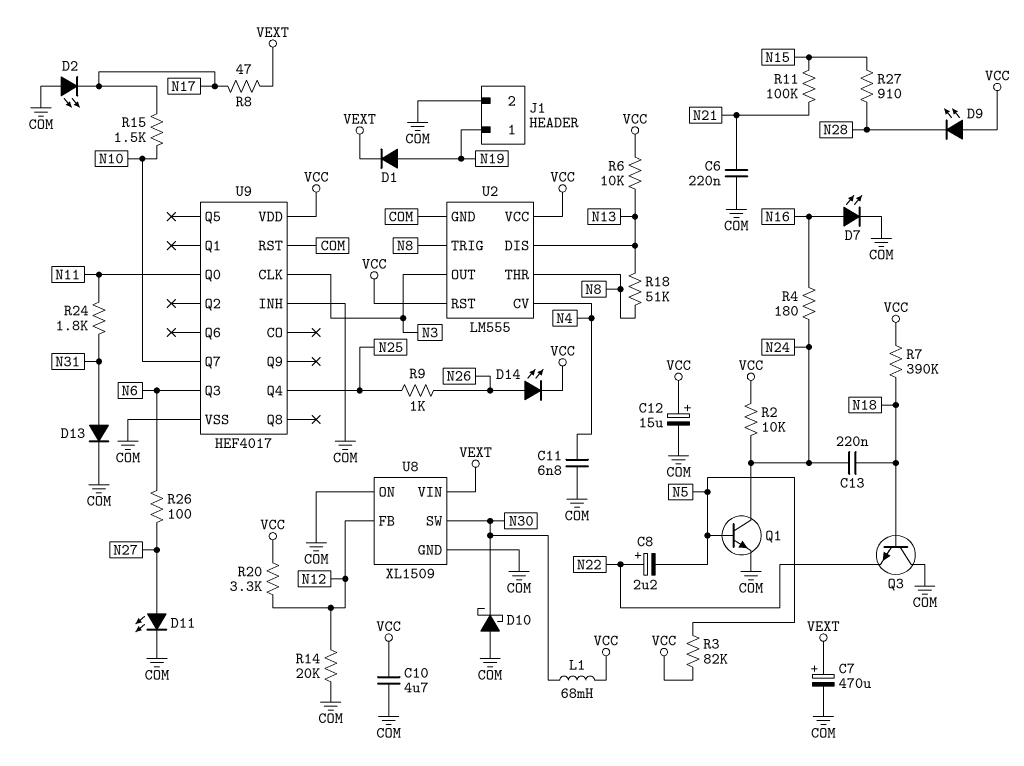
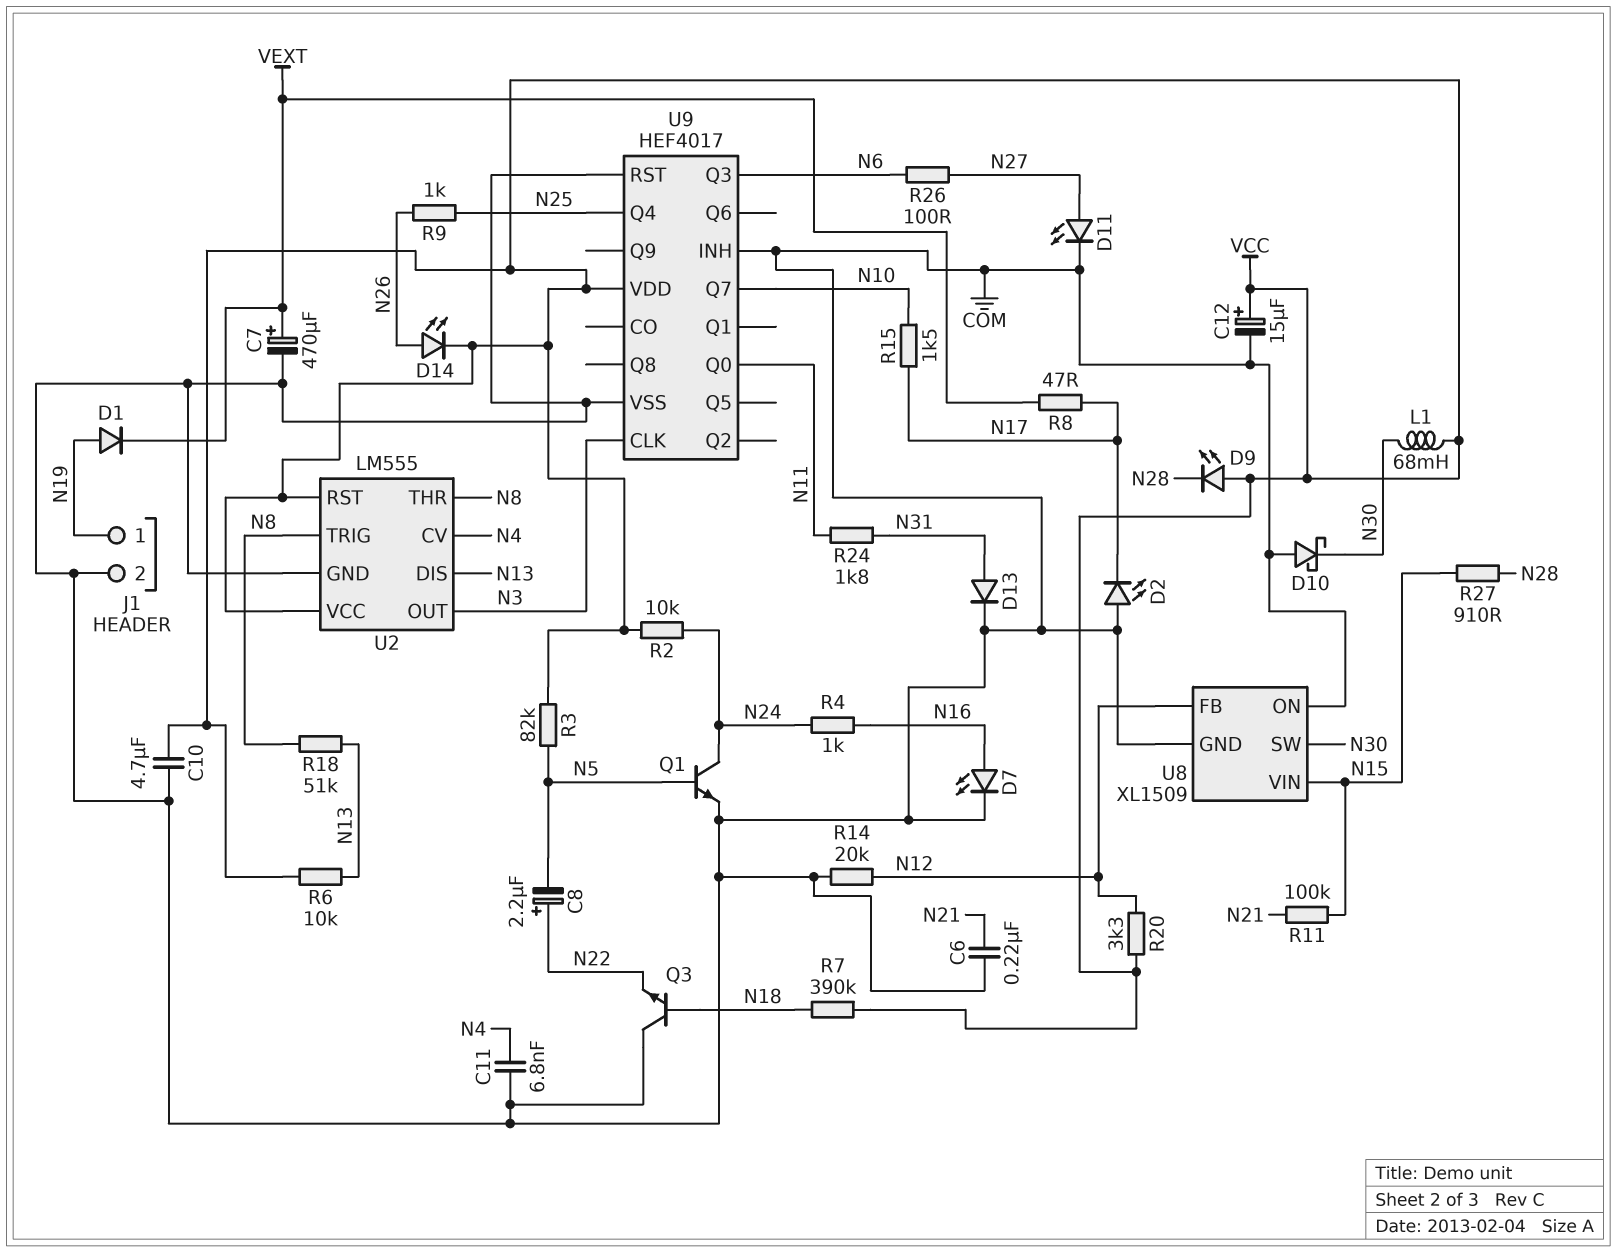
C13: 220nF (N18, N24) -> none
R4: 180 (N16, N24) -> 1k (N16, N24)
U8 pin VIN: VEXT -> N15

